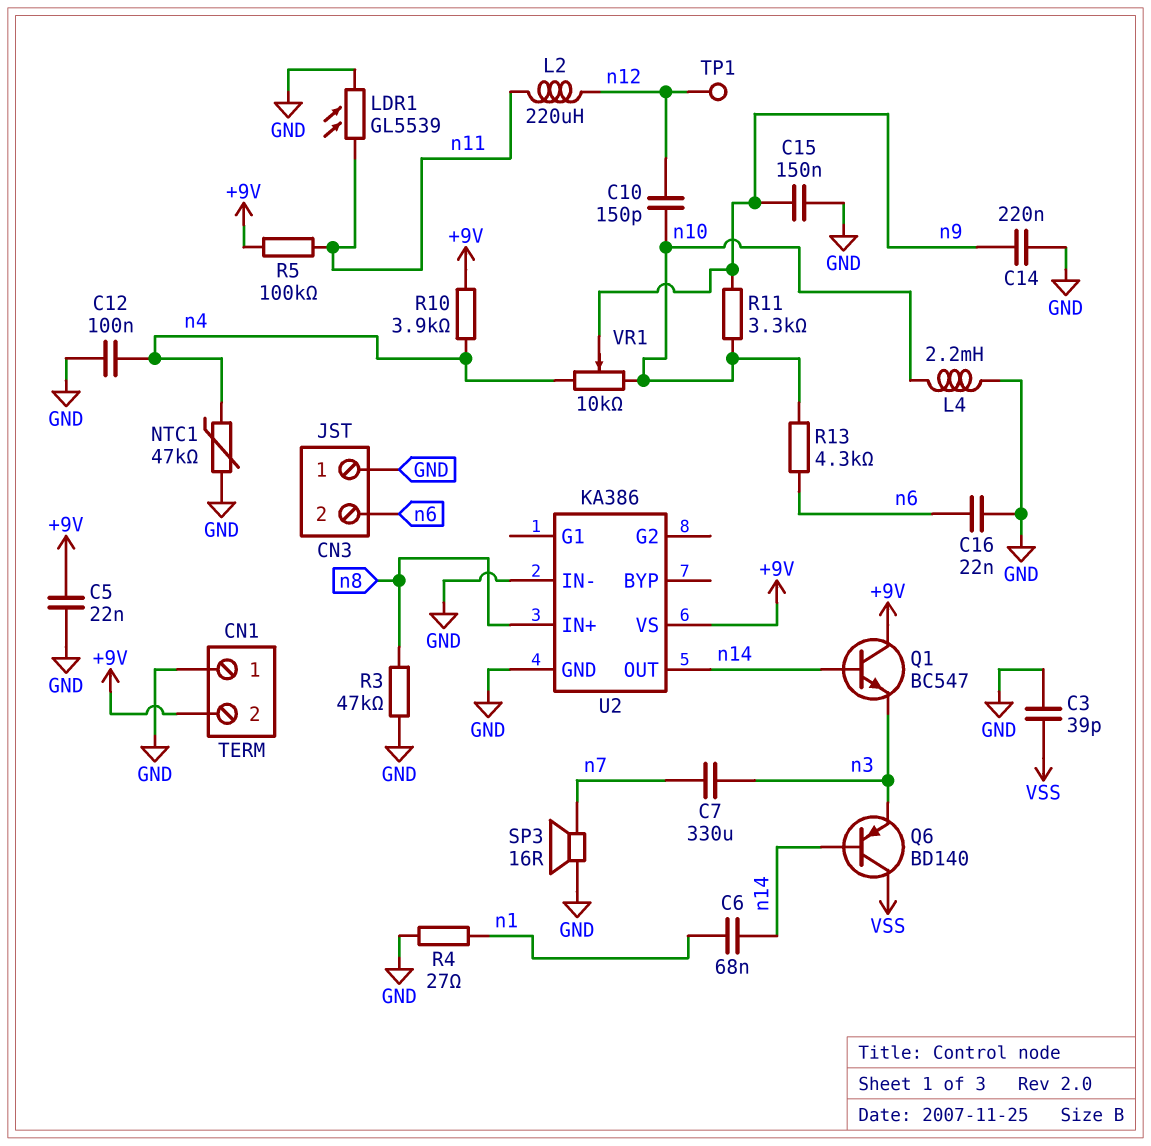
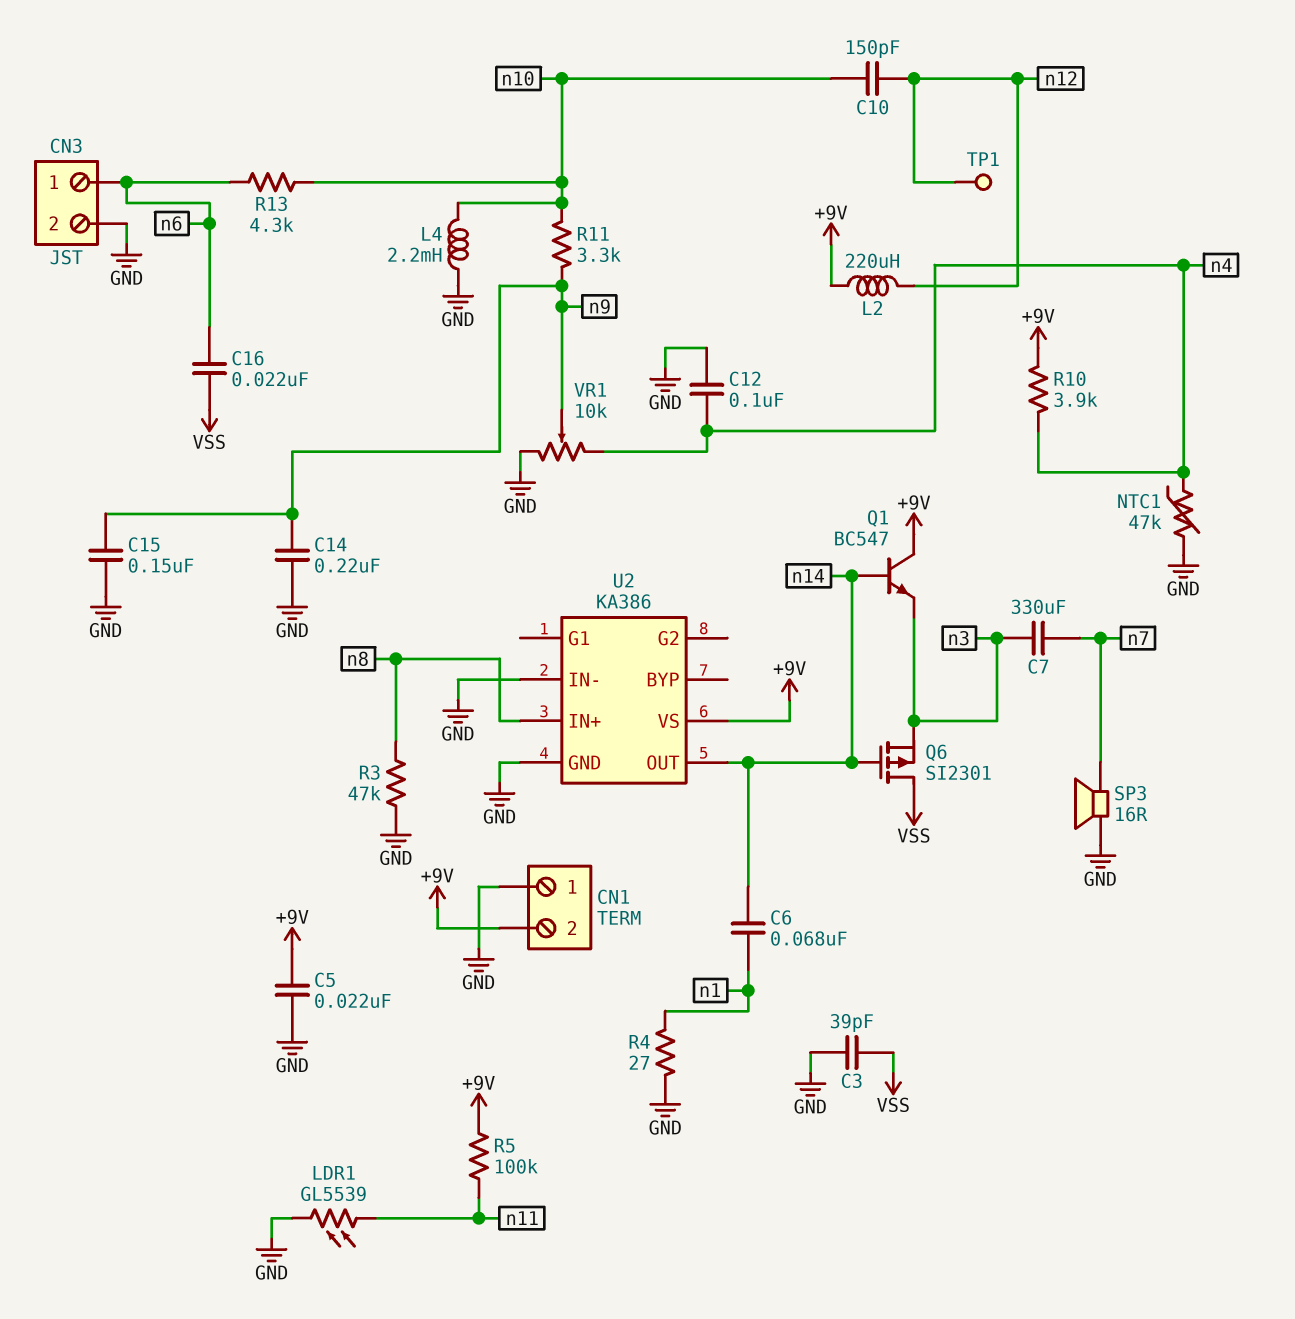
C16: 22nF (GND, n6) -> 22nF (VSS, n6)
CN3 pin 1: GND -> n6
CN3 pin 2: n6 -> GND
L2: 220uH (n11, n12) -> 220uH (+9V, n12)
Q6: PNP BD140 (B n14, C VSS, E n3) -> PMOS SI2301 (G n14, D VSS, S n3)
VR1: 10k (n4, n10, wiper n9) -> 10k (GND, n4, wiper n9)

